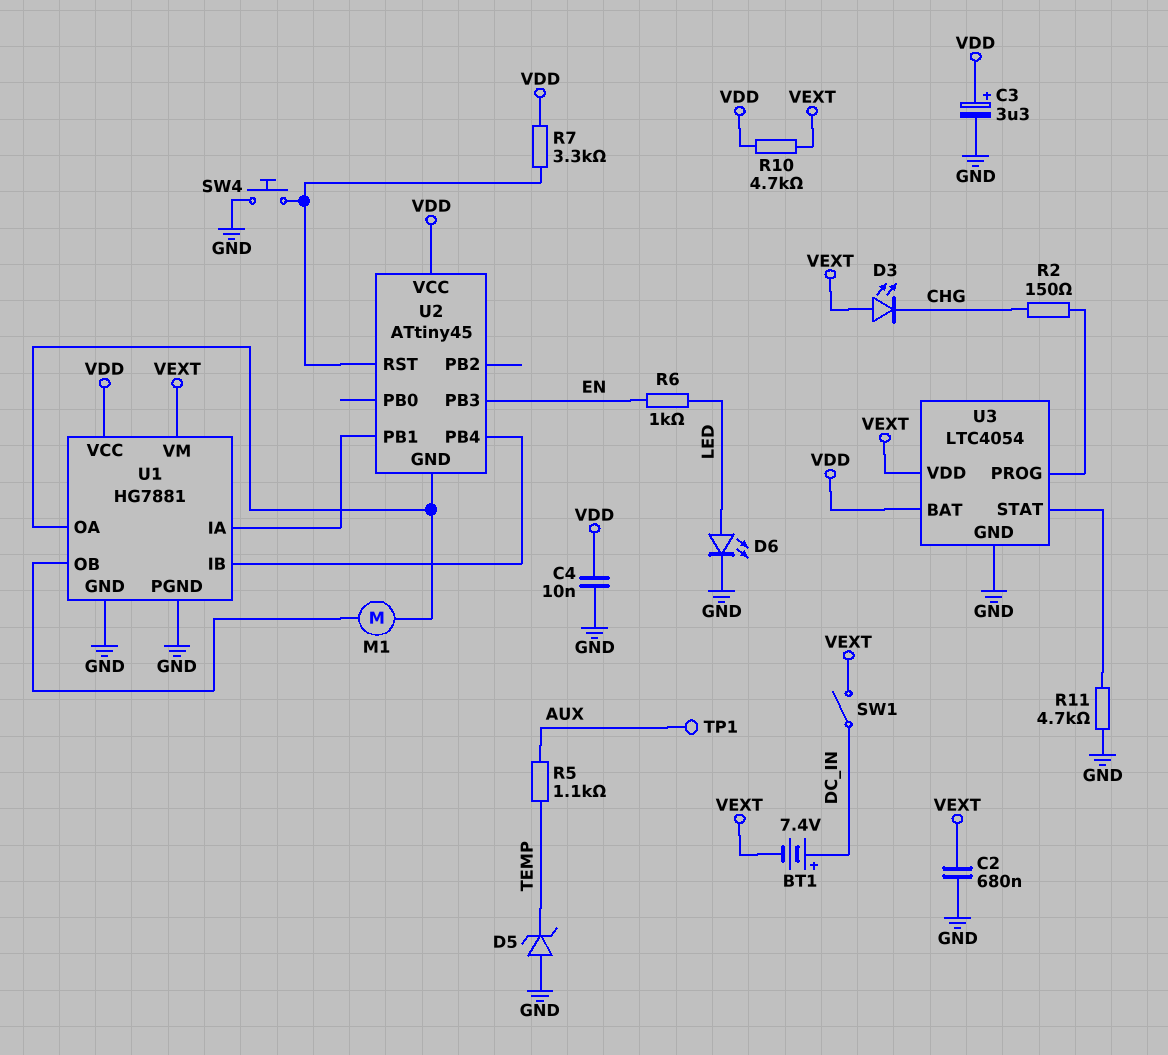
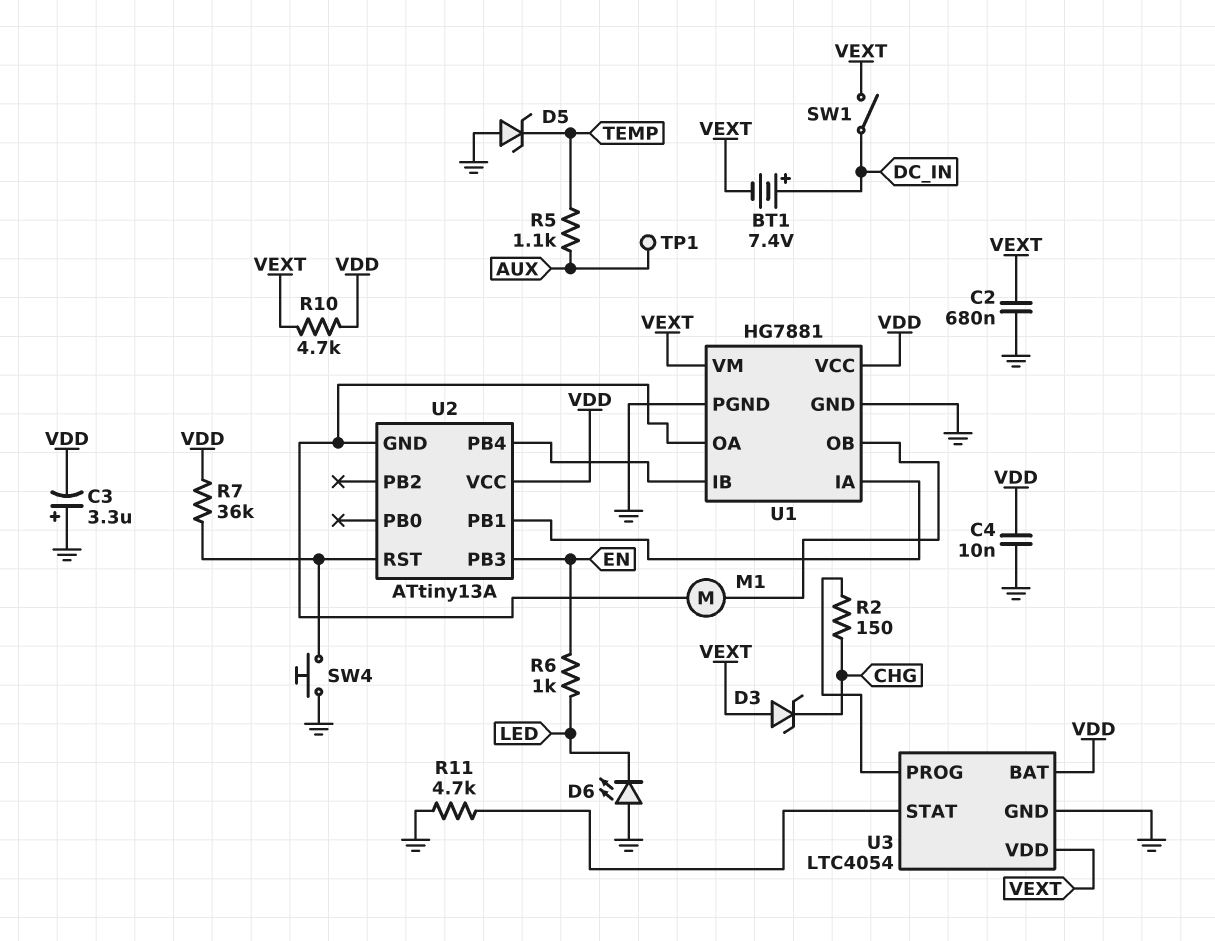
C3: 3.3uF (plus VDD, minus GND) -> 3.3uF (plus GND, minus VDD)
D3: LED (A VEXT, K CHG) -> zener (A VEXT, K CHG)
D6: LED (A LED, K GND) -> LED (A GND, K LED)
R7: 3.3k (U2/RST, VDD) -> 36k (U2/RST, VDD)
U2: ATtiny45 -> ATtiny13A

